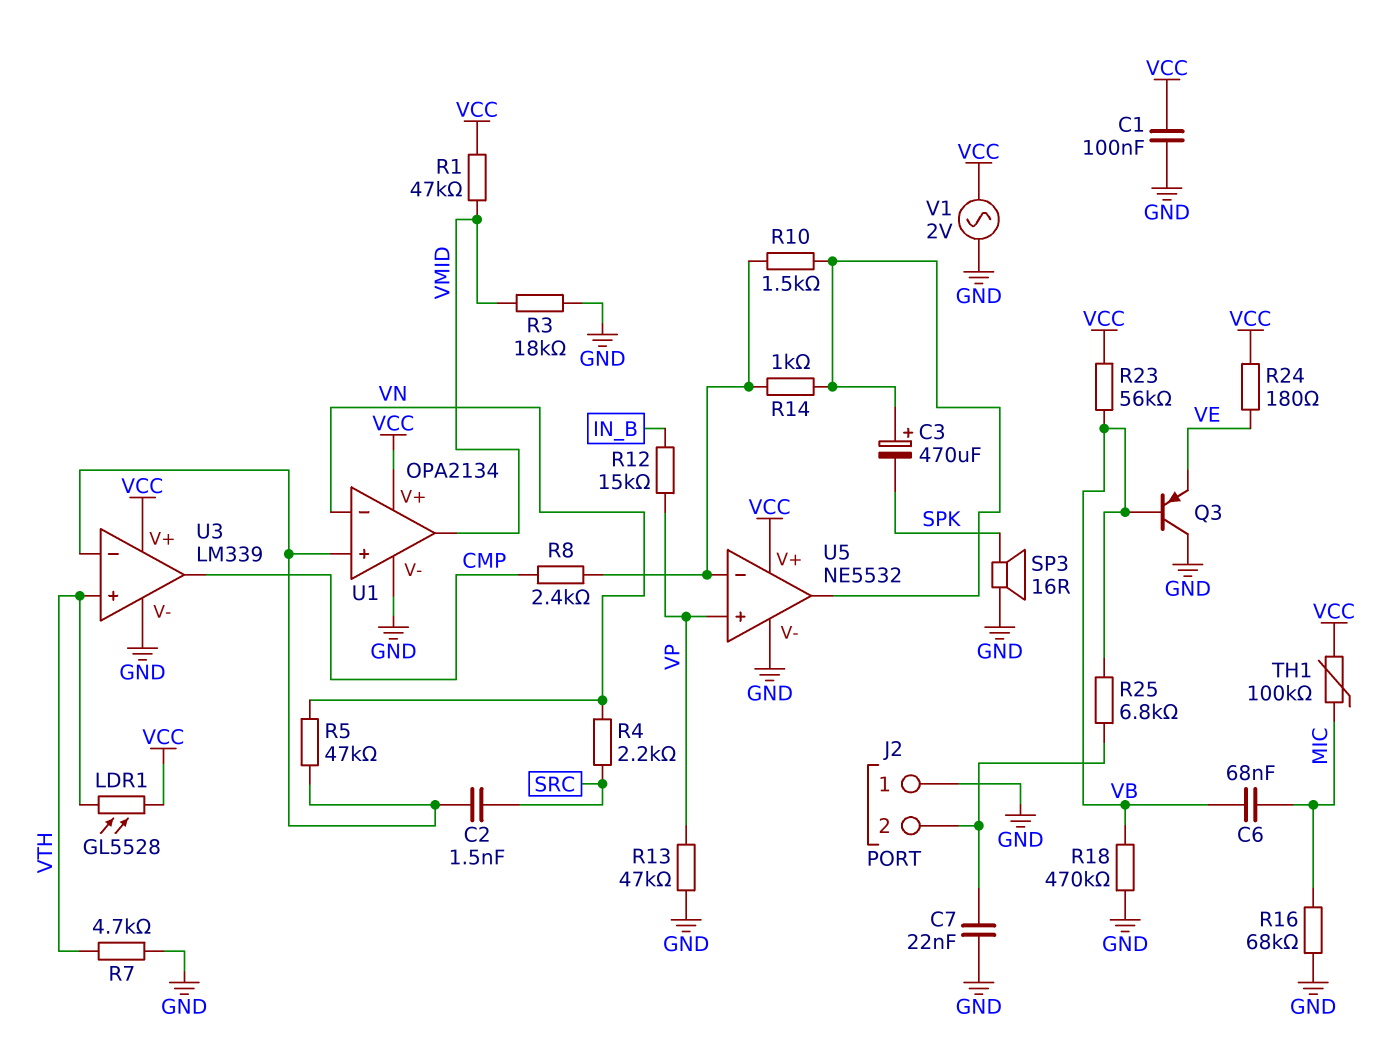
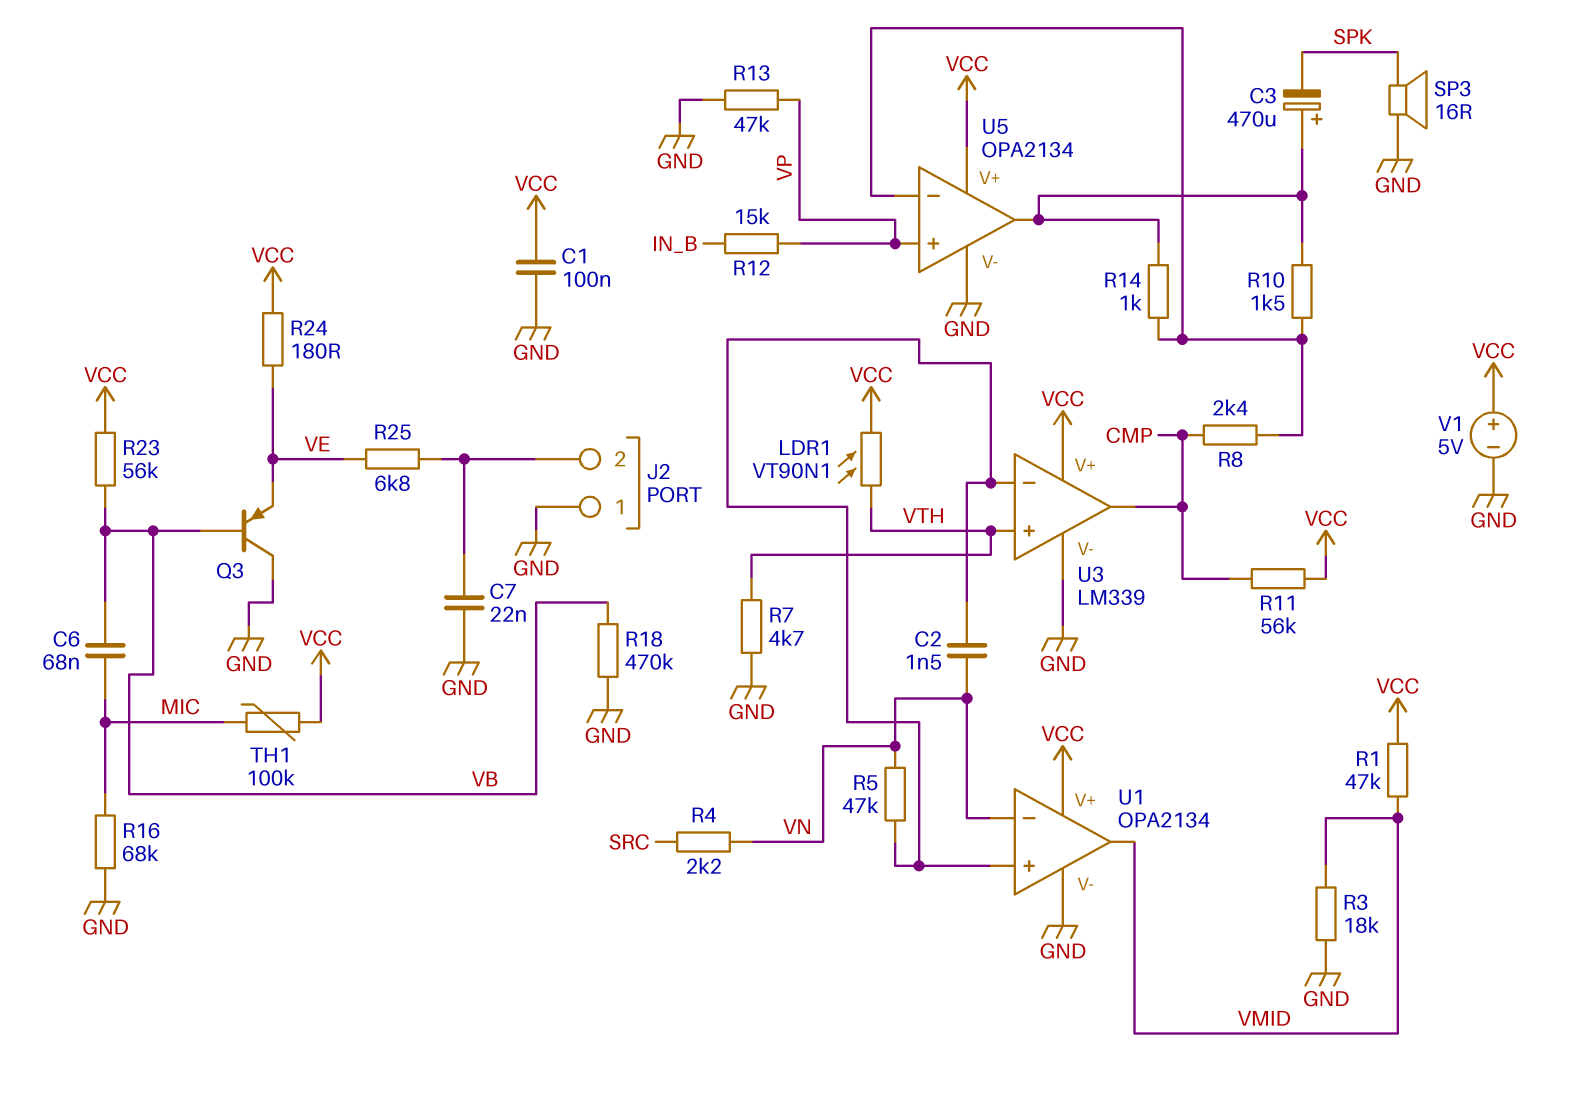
C2: 1.5nF (SRC, U1/in+) -> 1.5nF (U1/in+, VN)
LDR1: GL5528 (VCC, VTH) -> VT90N1 (VCC, VTH)
R11: none -> 56k (CMP, VCC)
R25: 6.8k (J2/2, VB) -> 6.8k (J2/2, VE)
U5: NE5532 -> OPA2134
V1: AC 2V (GND, VCC) -> 5V (plus VCC, minus GND)

